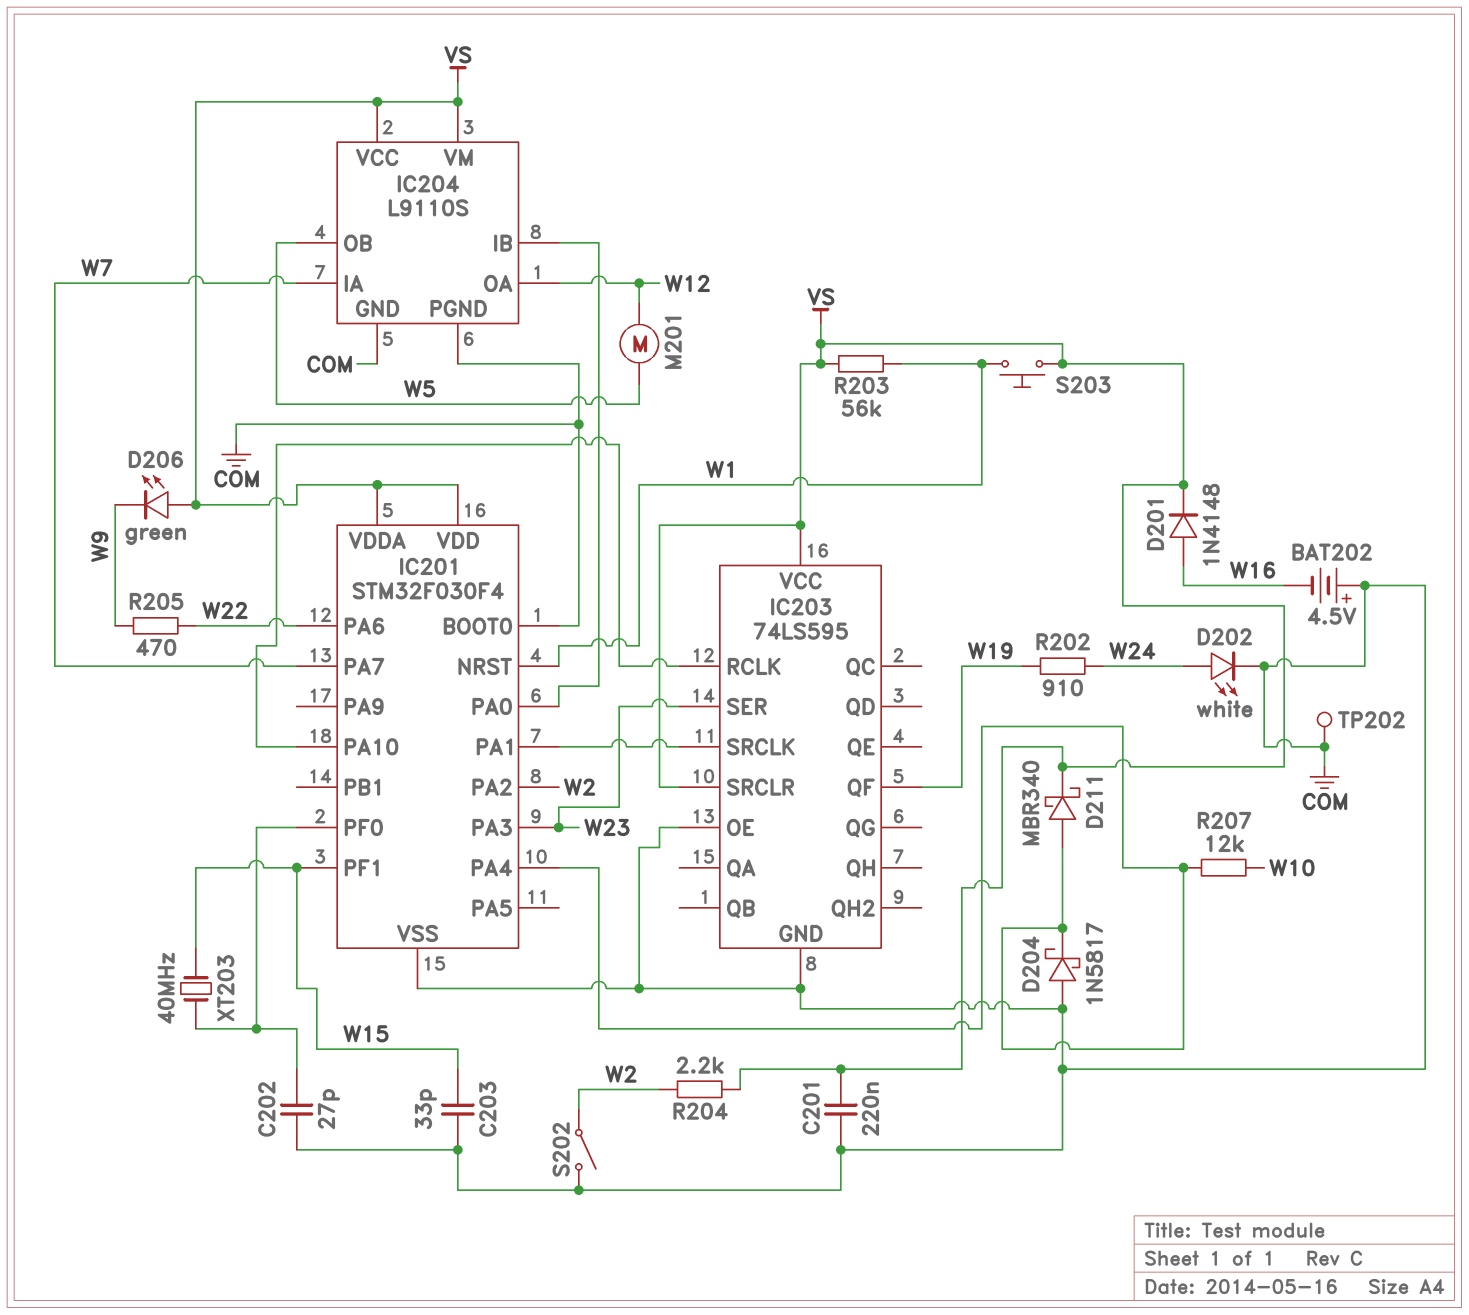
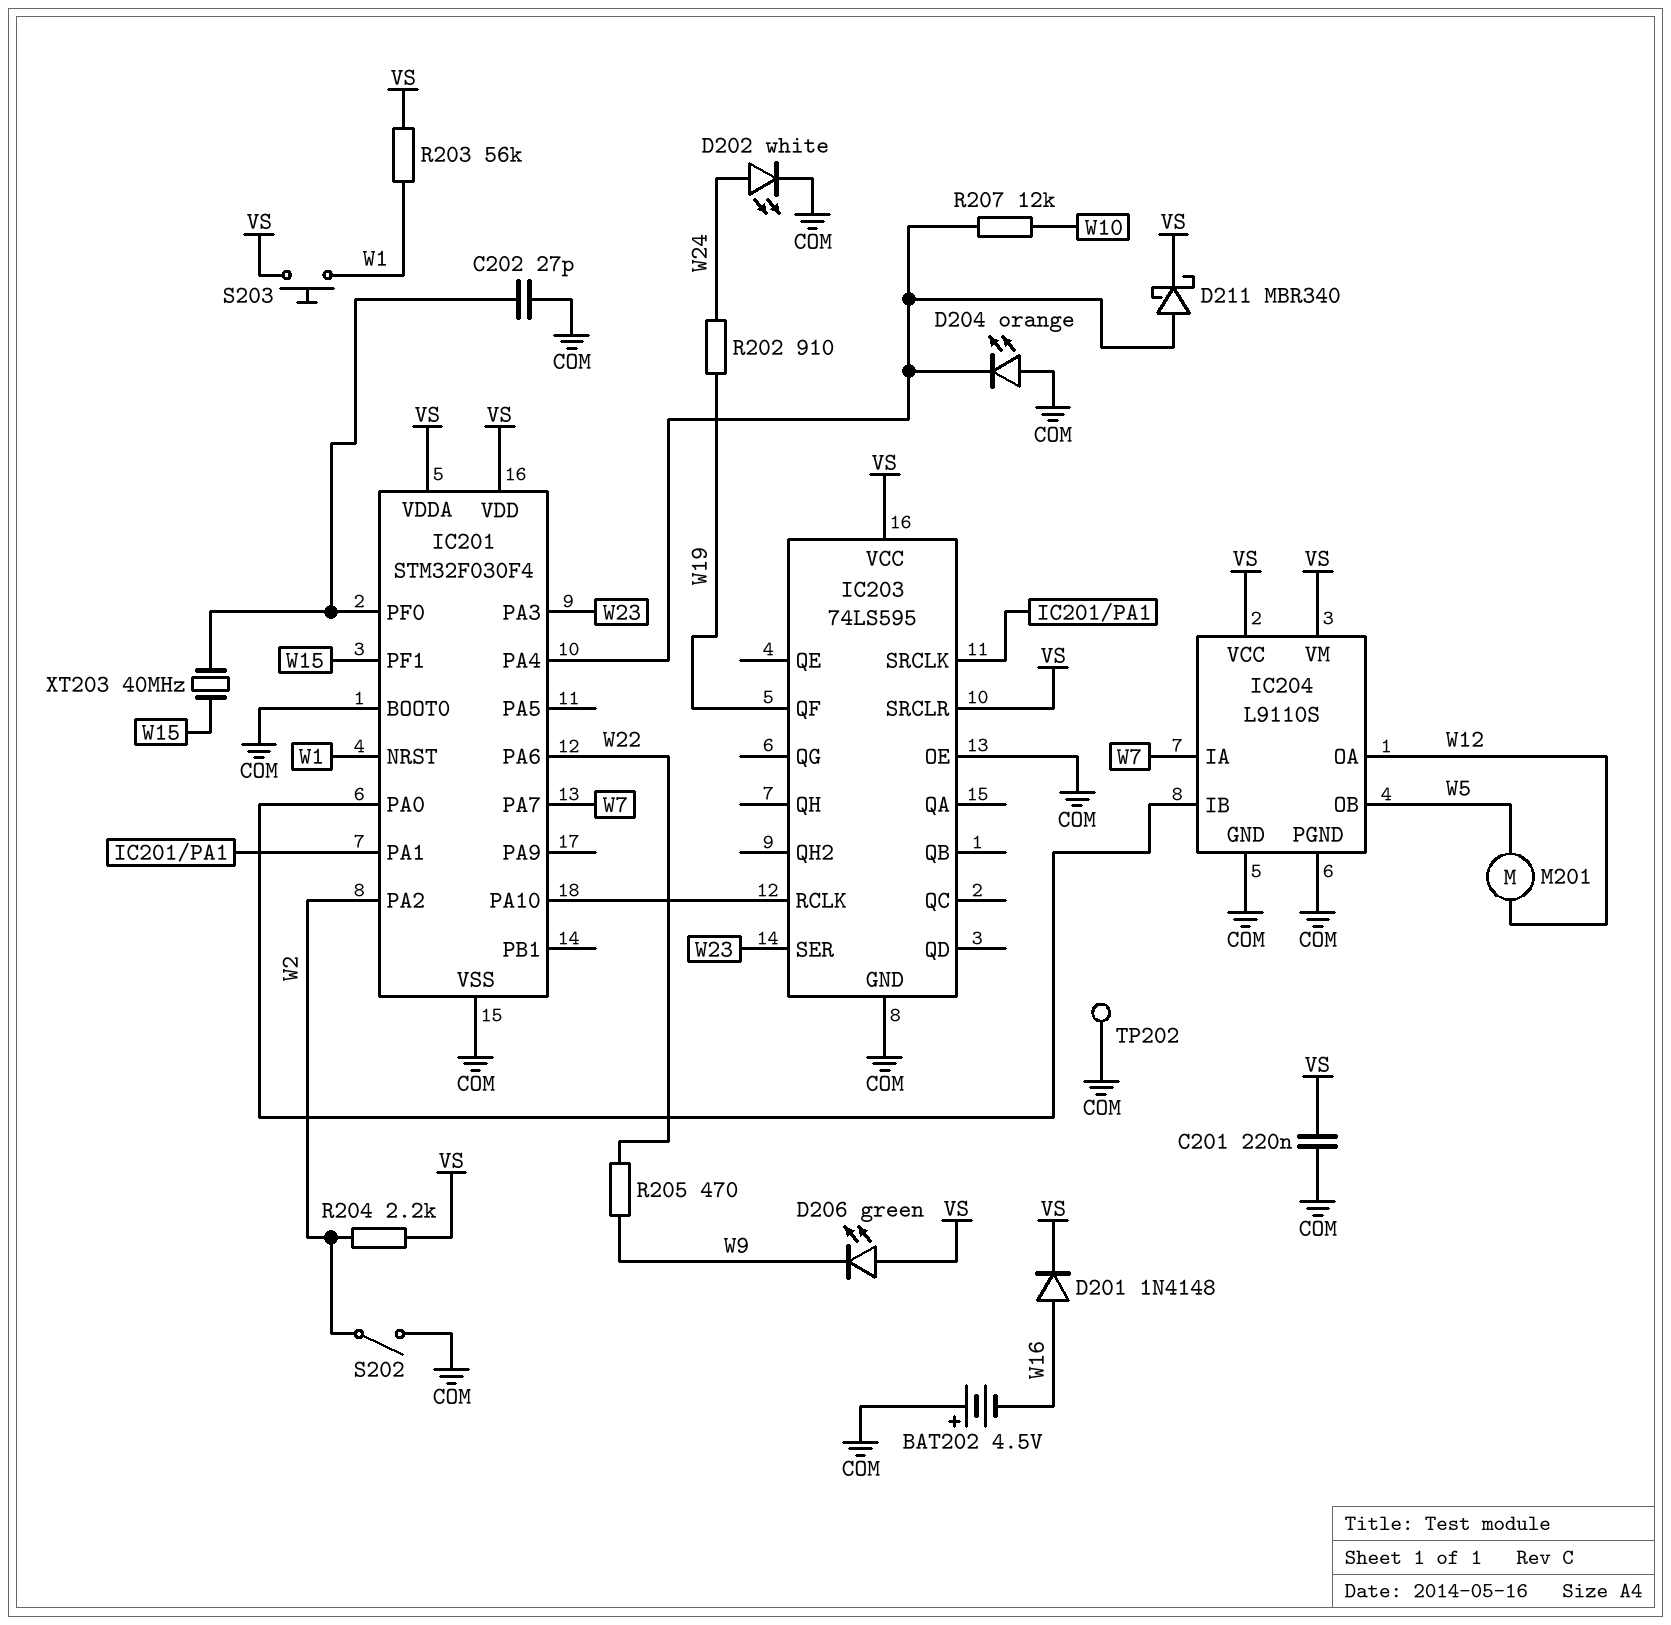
C203: 33pF (COM, W15) -> none
D204: schottky 1N5817 (A COM, K IC201/PA4) -> LED orange (A COM, K IC201/PA4)

